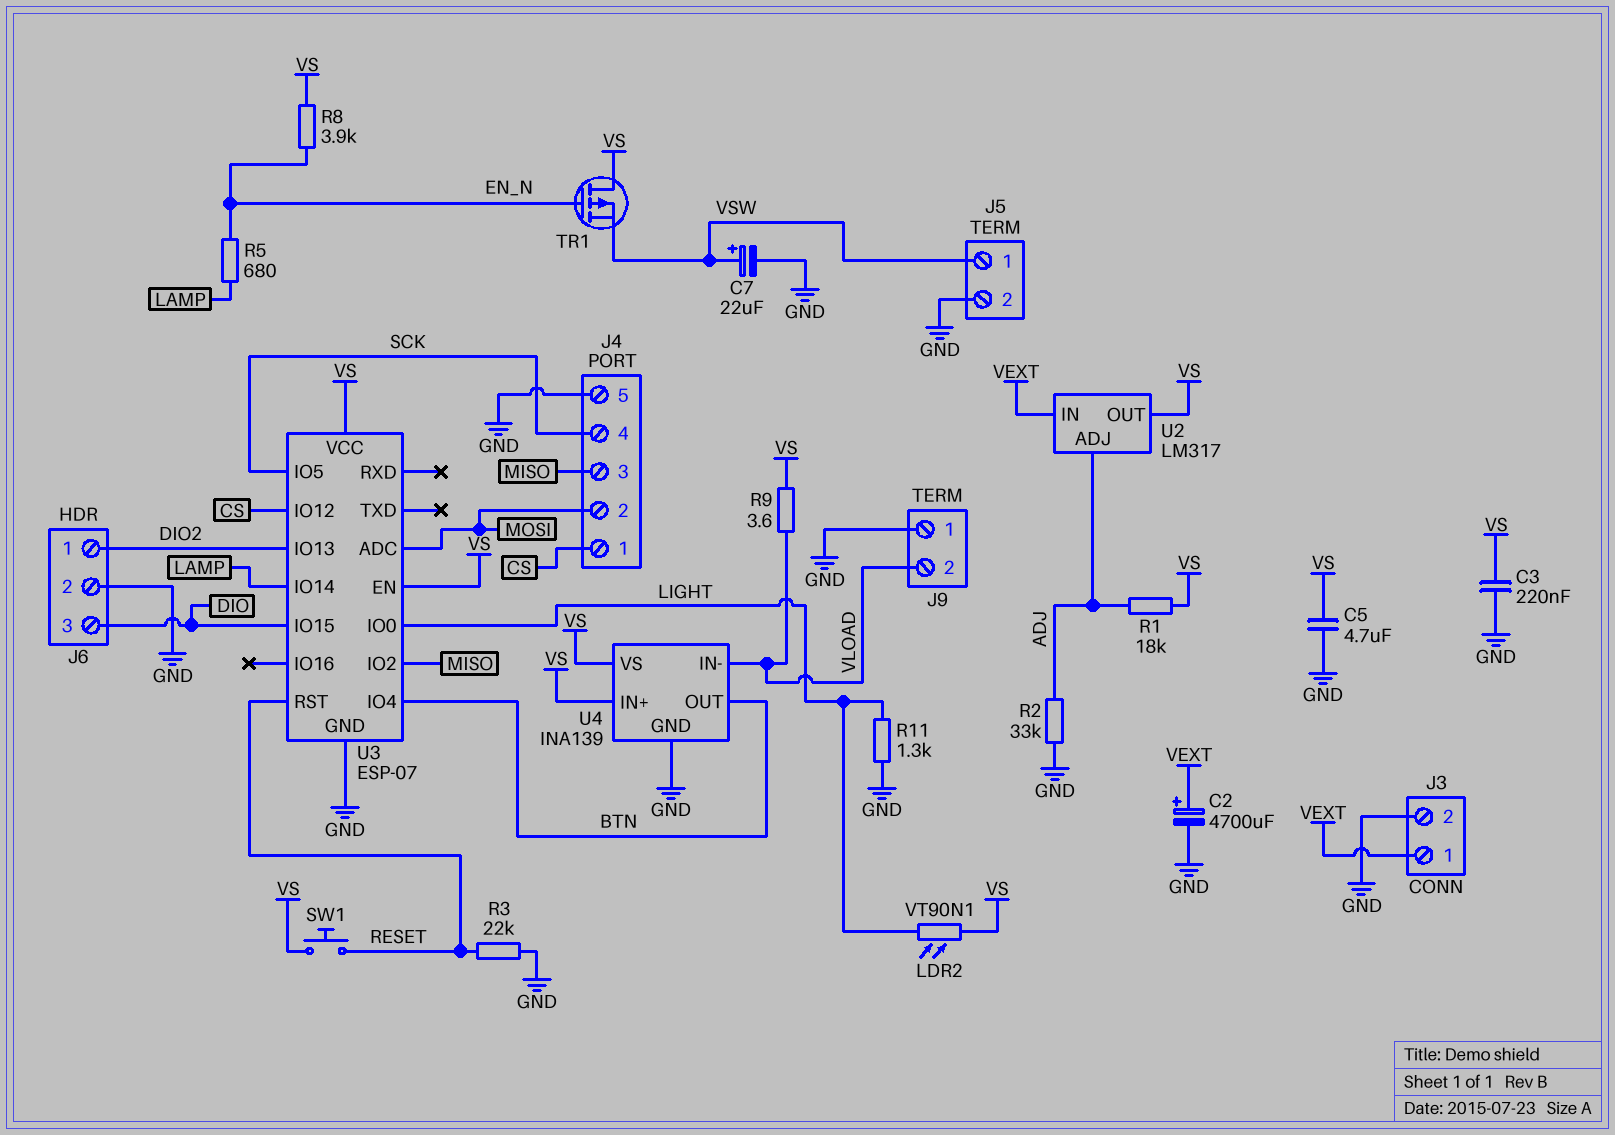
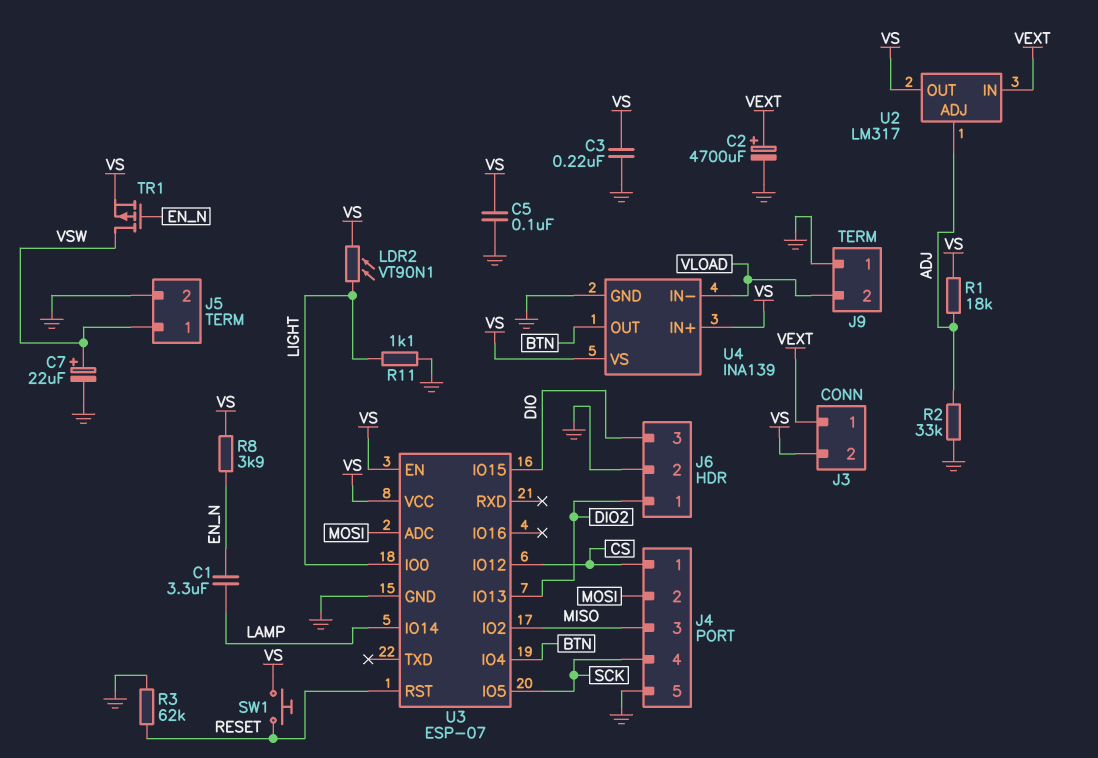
C1: none -> 3.3uF (EN_N, LAMP)
C5: 4.7uF (GND, VS) -> 100nF (GND, VS)
J3 pin 2: GND -> VS
R3: 22k (GND, RESET) -> 62k (GND, RESET)
R5: 680 (EN_N, LAMP) -> none
R9: 3.6 (VLOAD, VS) -> none
R11: 1.3k (GND, LIGHT) -> 1.1k (GND, LIGHT)
TR1: PMOS (G EN_N, D VS, S VSW) -> PMOS (G EN_N, D VSW, S VS)

